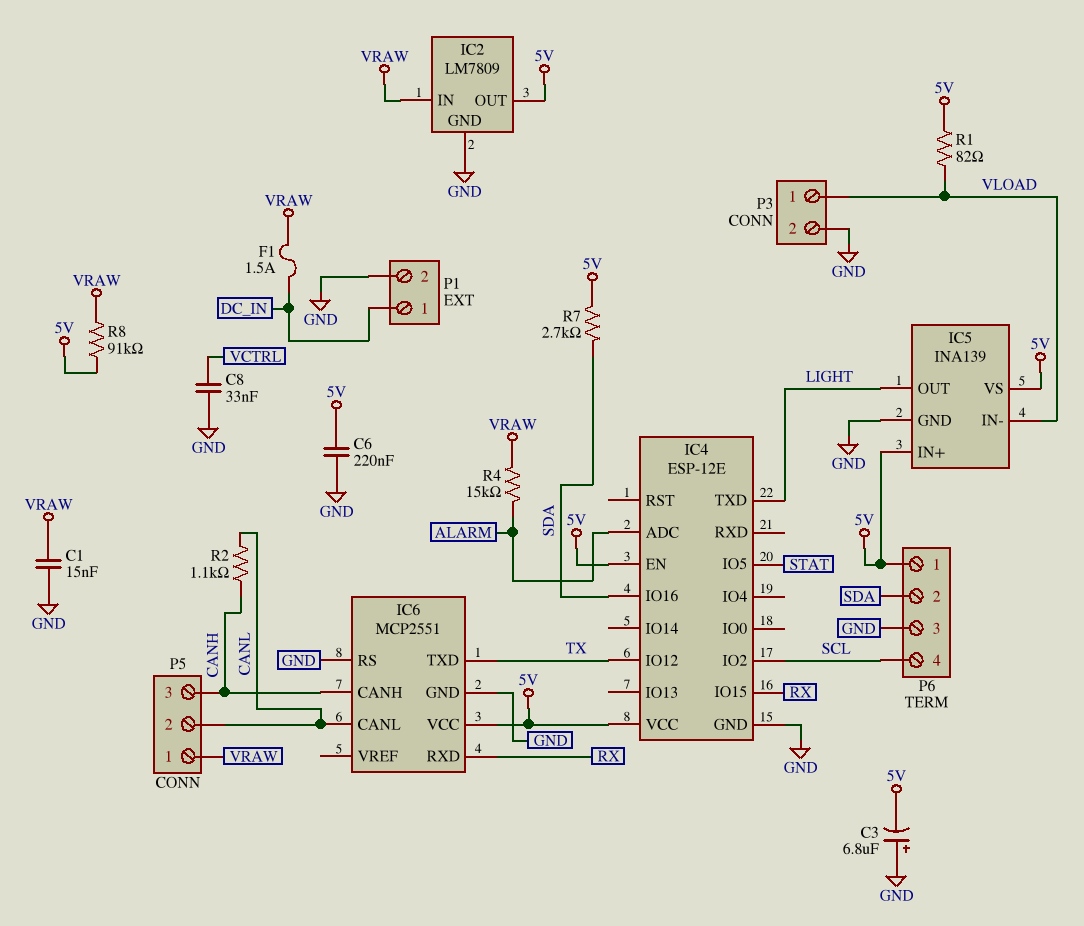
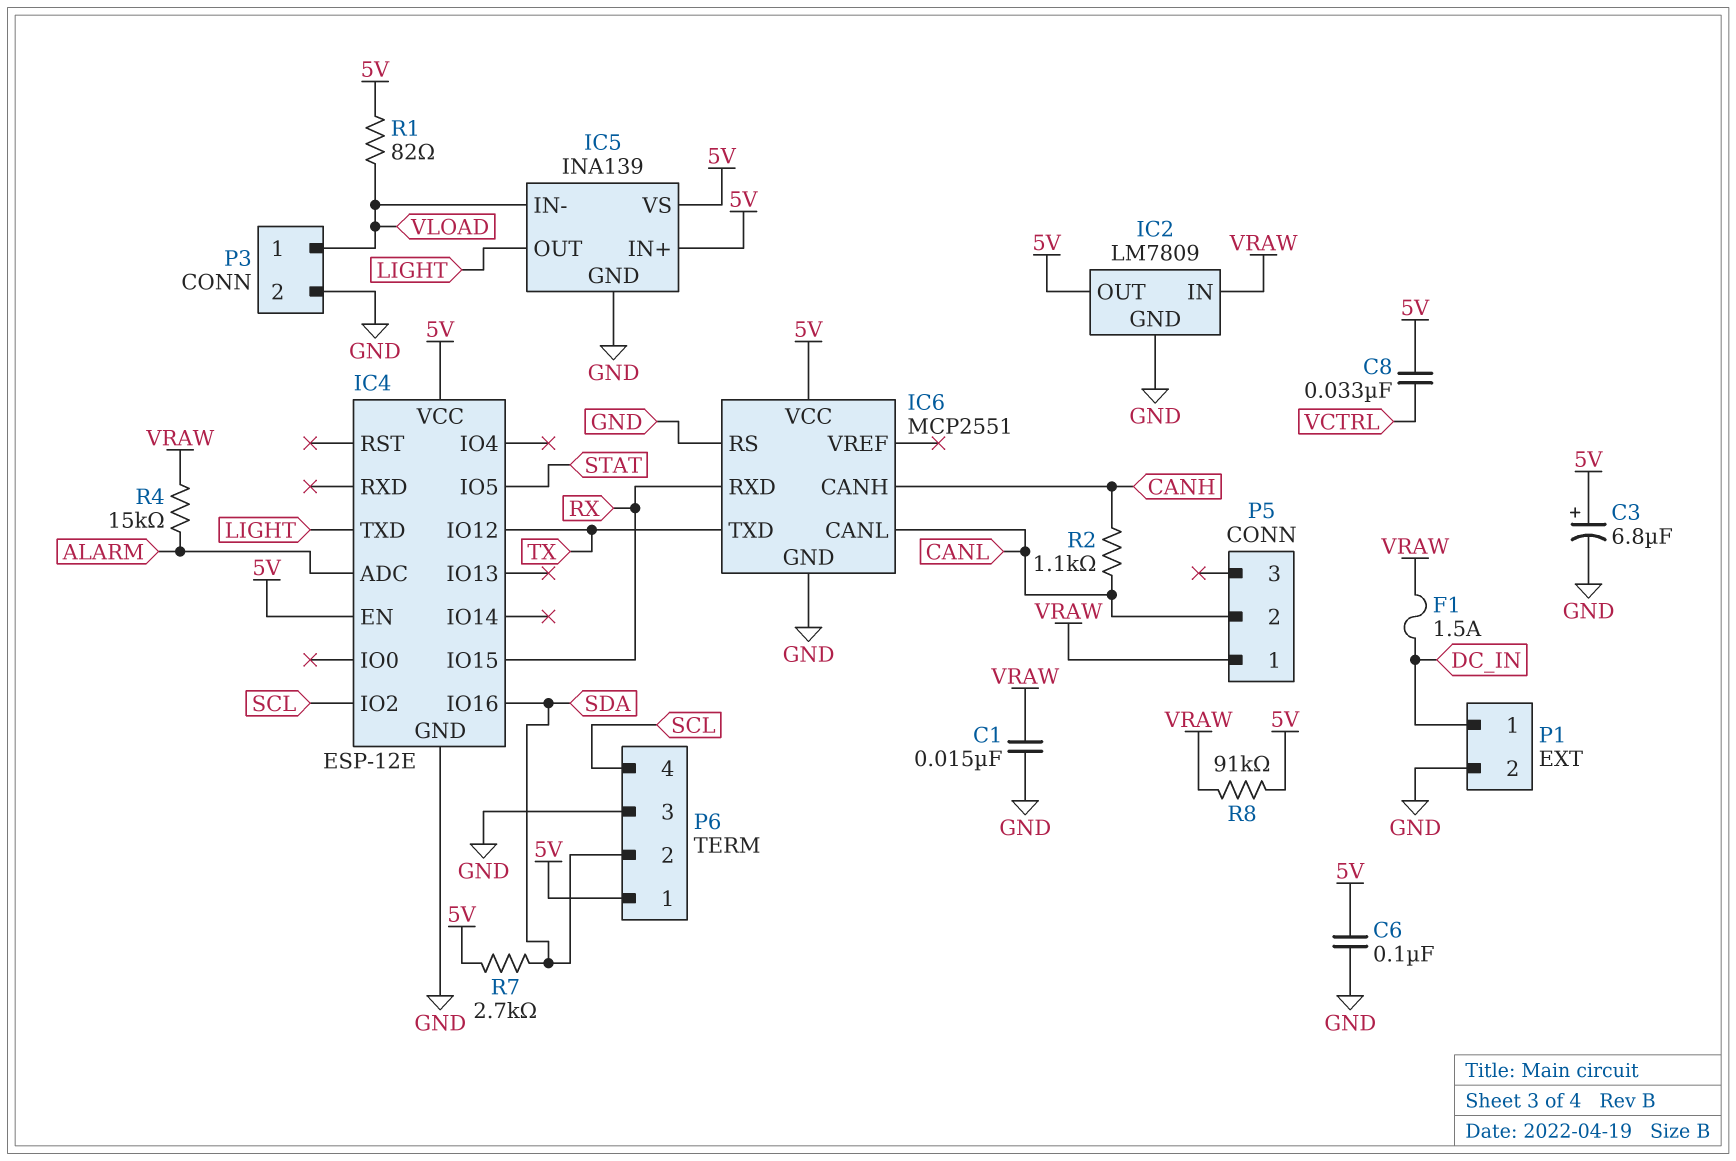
C3: 6.8uF (plus GND, minus 5V) -> 6.8uF (plus 5V, minus GND)
C6: 220nF (5V, GND) -> 100nF (5V, GND)
C8: 33nF (GND, VCTRL) -> 33nF (5V, VCTRL)
P5 pin 3: CANH -> none

